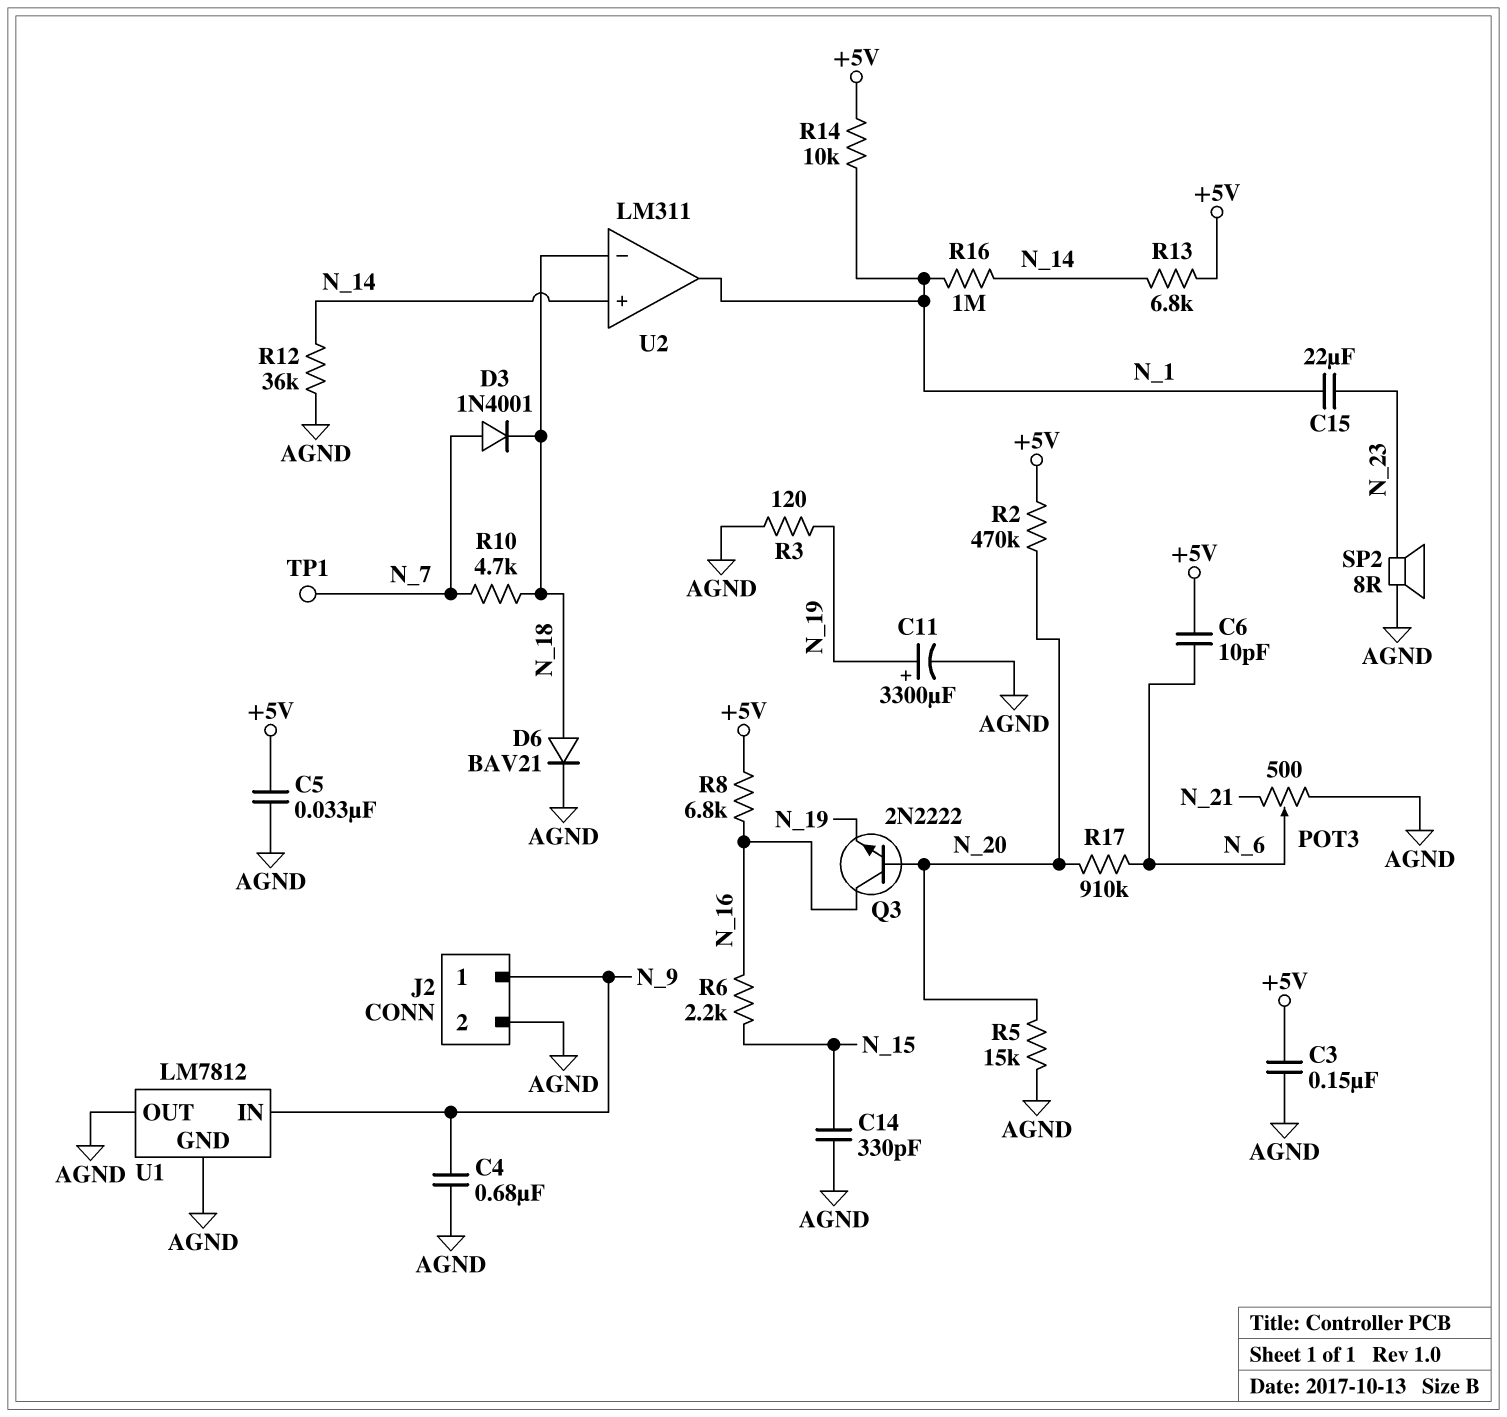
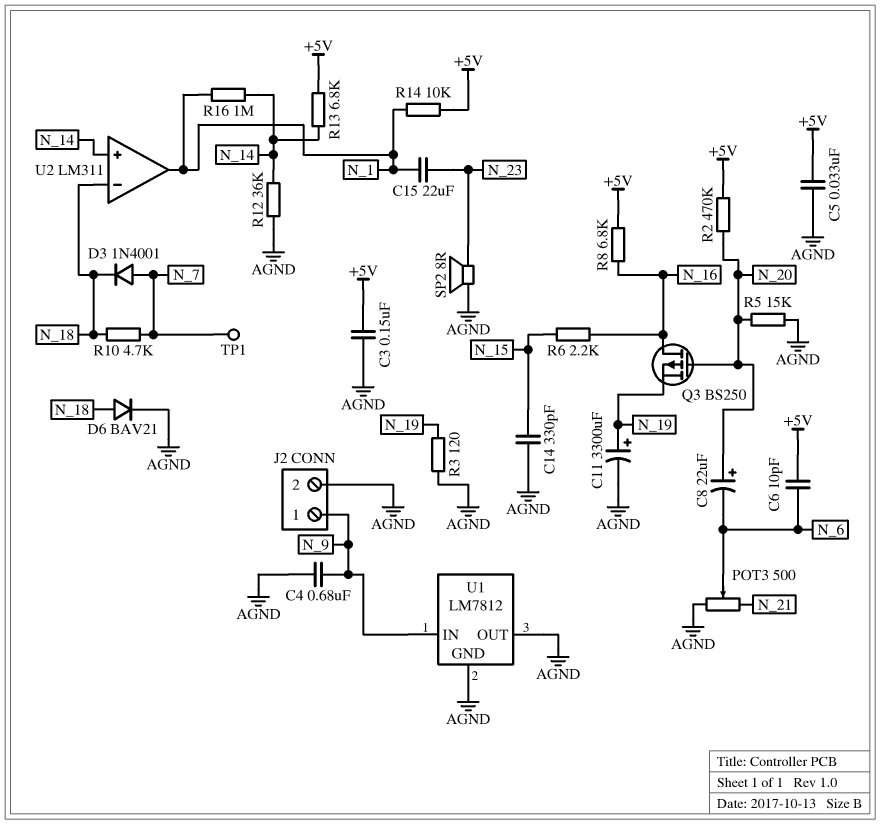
C8: none -> 22uF (plus N_20, minus N_6)
Q3: NPN 2N2222 (B N_20, C N_16, E N_19) -> PMOS BS250 (G N_20, D N_16, S N_19)
R17: 910k (N_6, N_20) -> none

